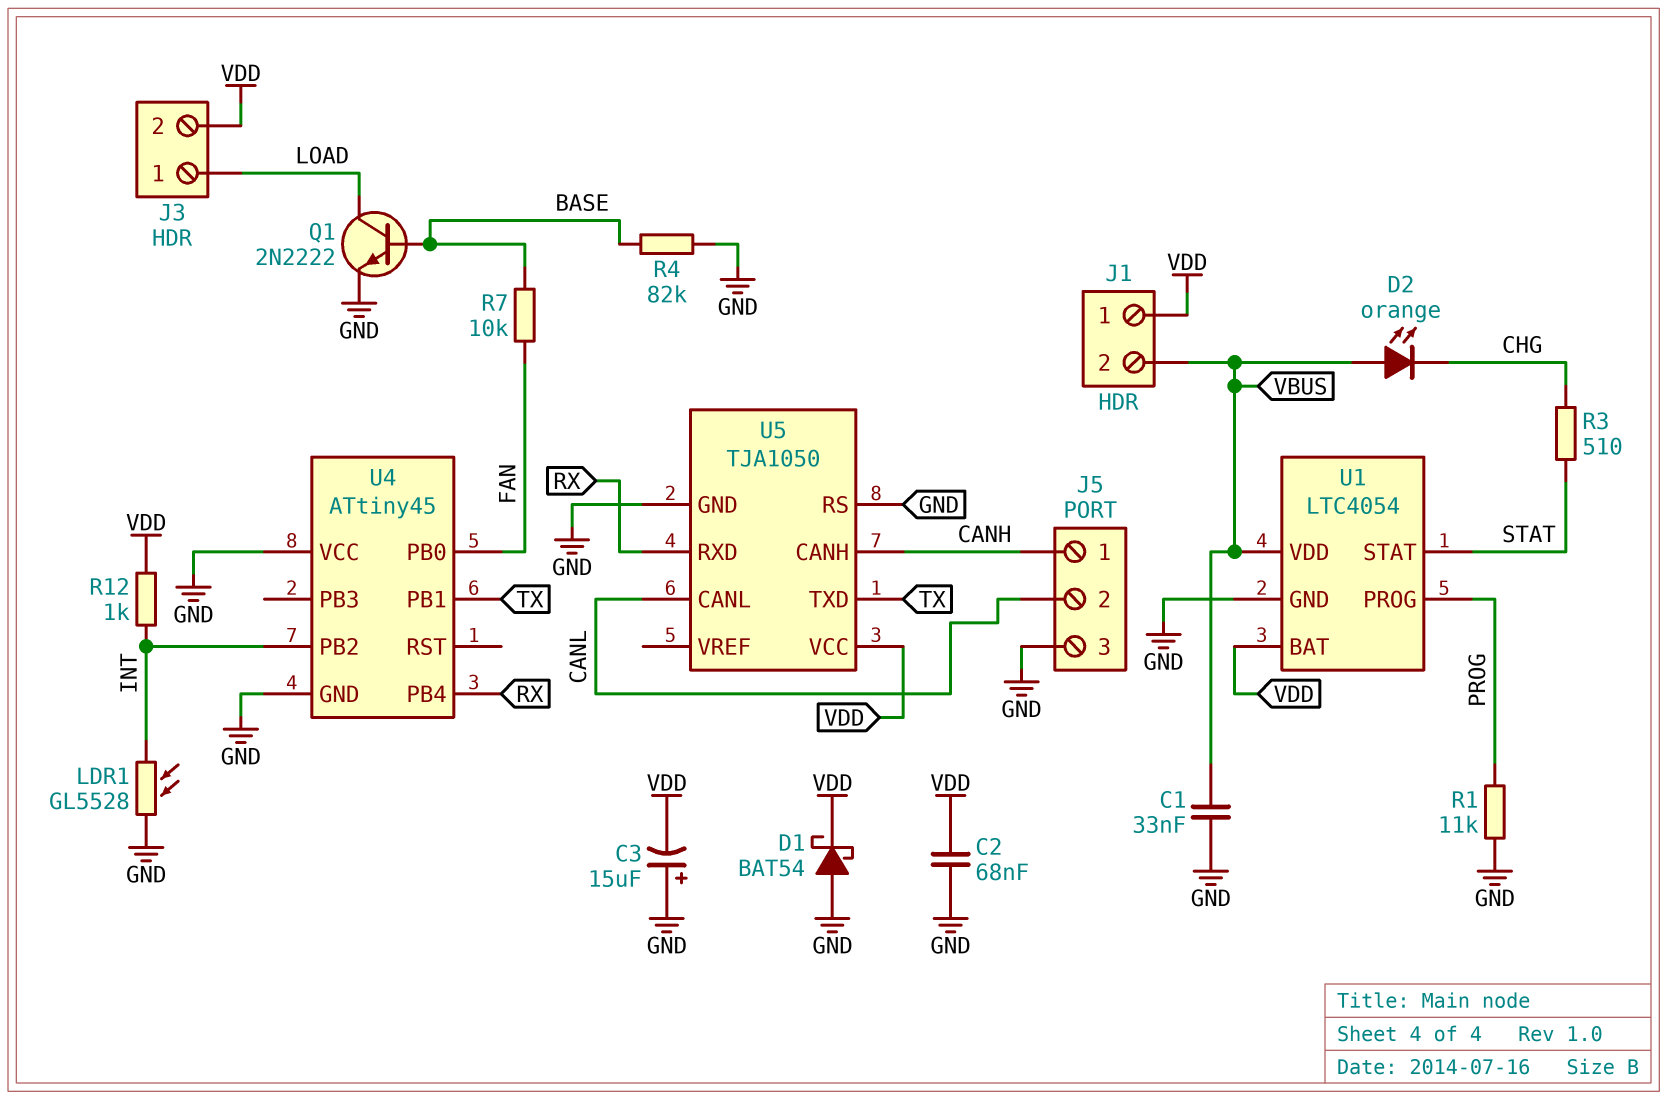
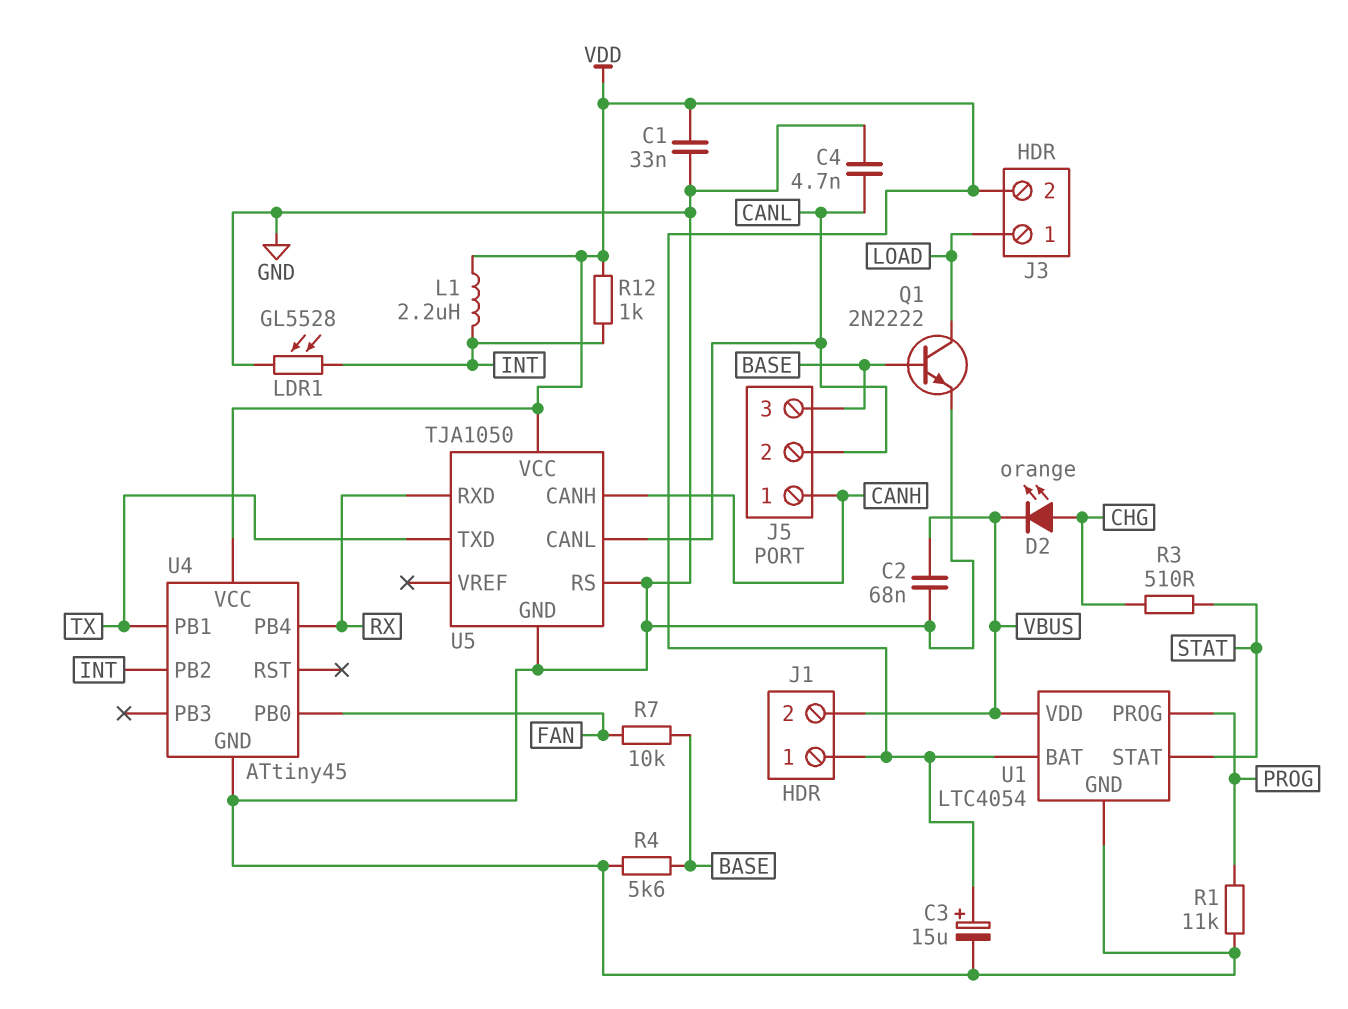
C1: 33nF (GND, VBUS) -> 33nF (GND, VDD)
C2: 68nF (GND, VDD) -> 68nF (GND, VBUS)
C3: 15uF (plus GND, minus VDD) -> 15uF (plus VDD, minus GND)
C4: none -> 4.7nF (CANL, GND)
D1: schottky BAT54 (A GND, K VDD) -> none
D2: LED orange (A VBUS, K CHG) -> LED orange (A CHG, K VBUS)
J5 pin 3: GND -> BASE
L1: none -> 2.2uH (INT, VDD)
R4: 82k (BASE, GND) -> 5.6k (BASE, GND)
U4 pin VCC: GND -> VDD

